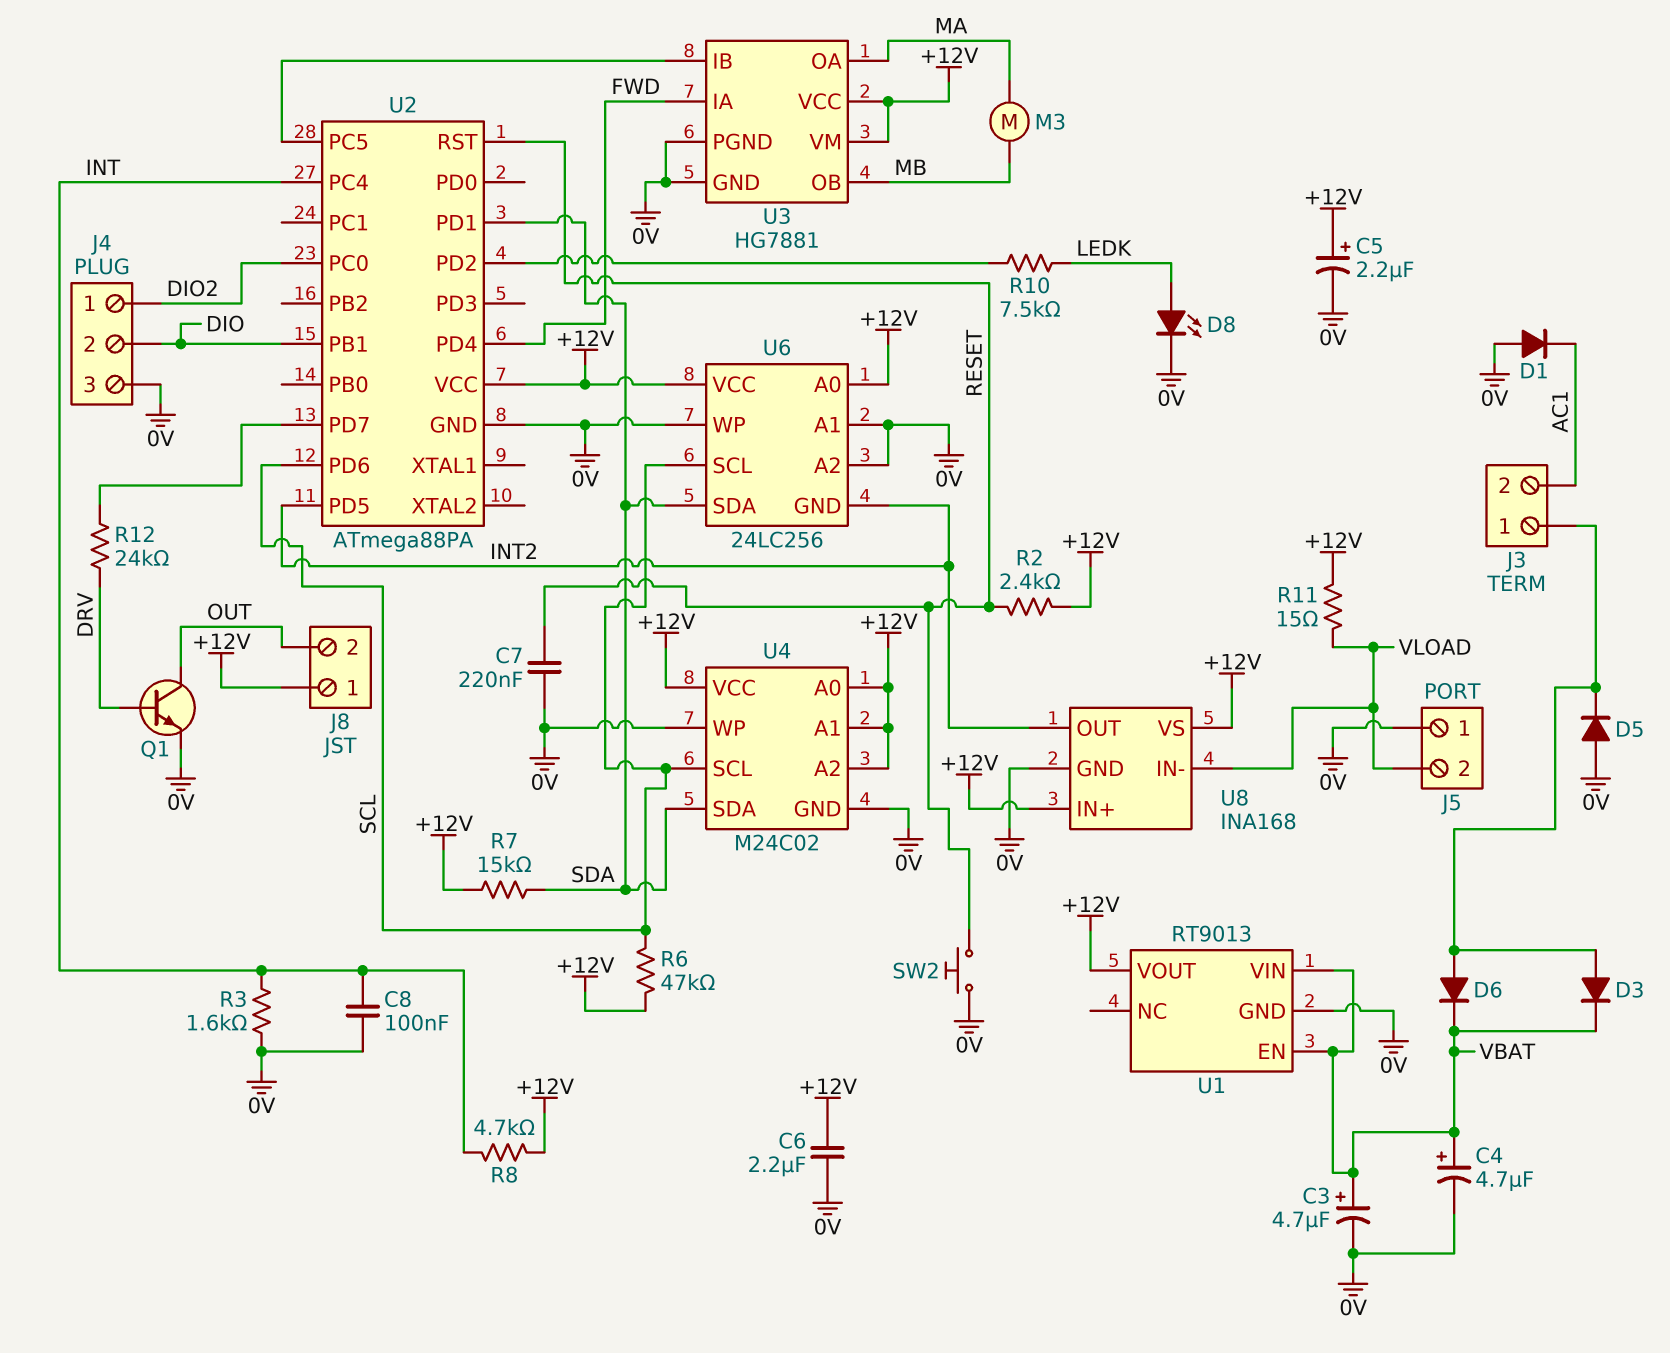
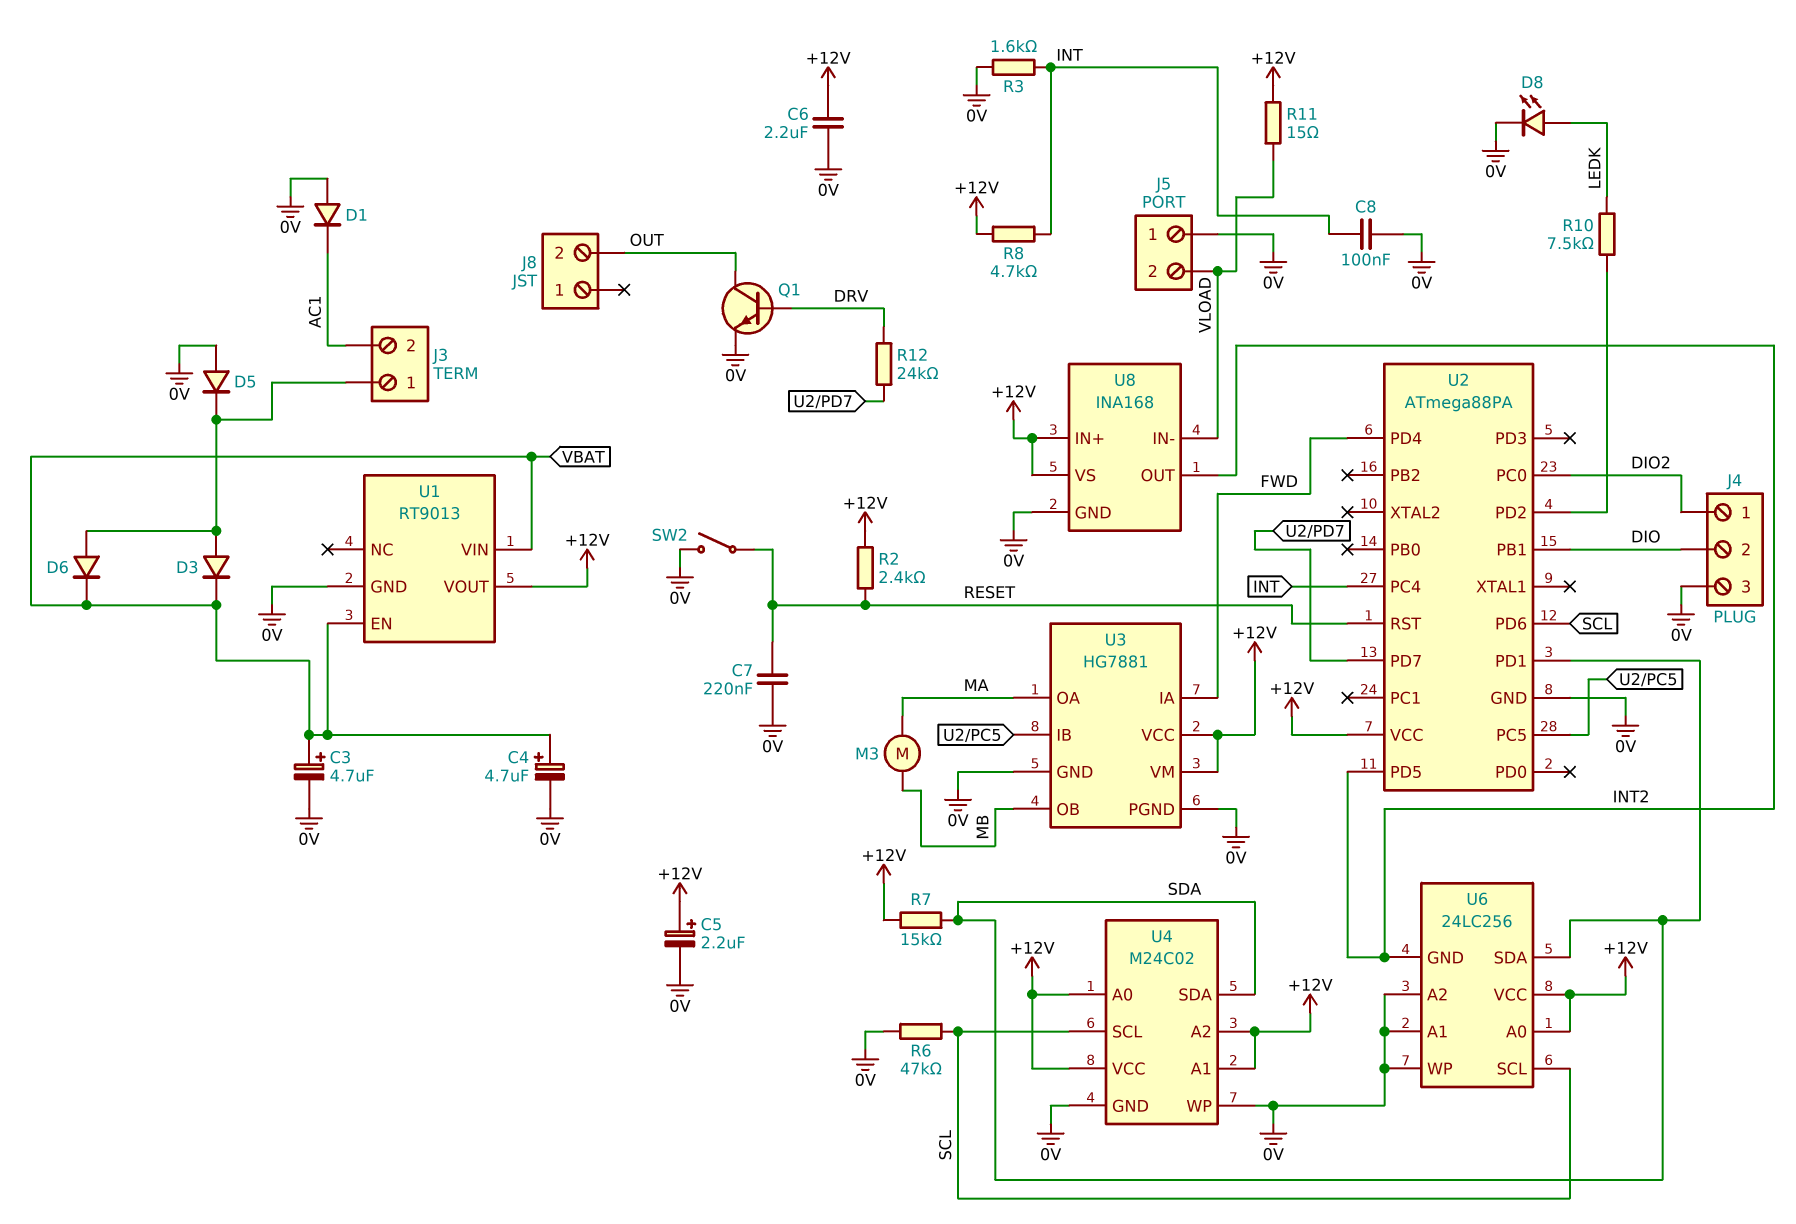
J8 pin 1: +12V -> none
R6: 47k (+12V, SCL) -> 47k (0V, SCL)
SW2: button (0V, RESET) -> switch (0V, RESET)

